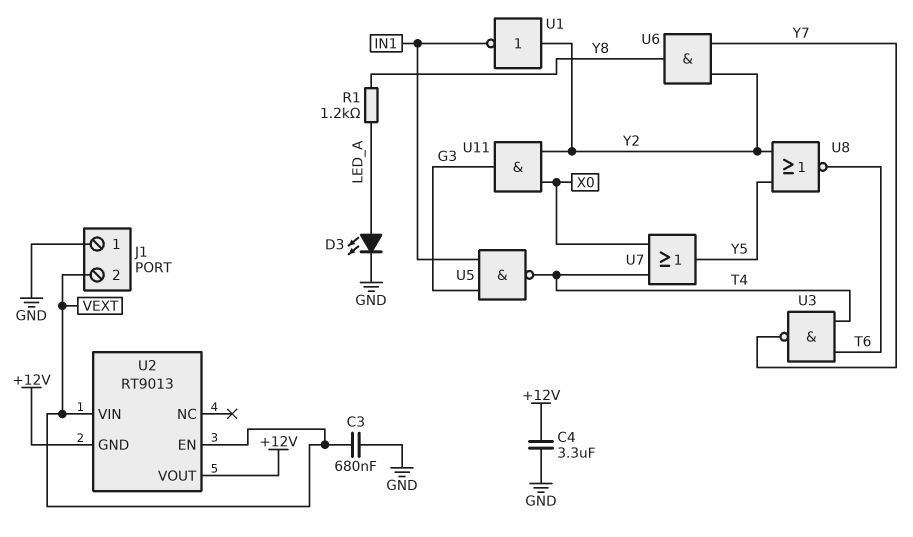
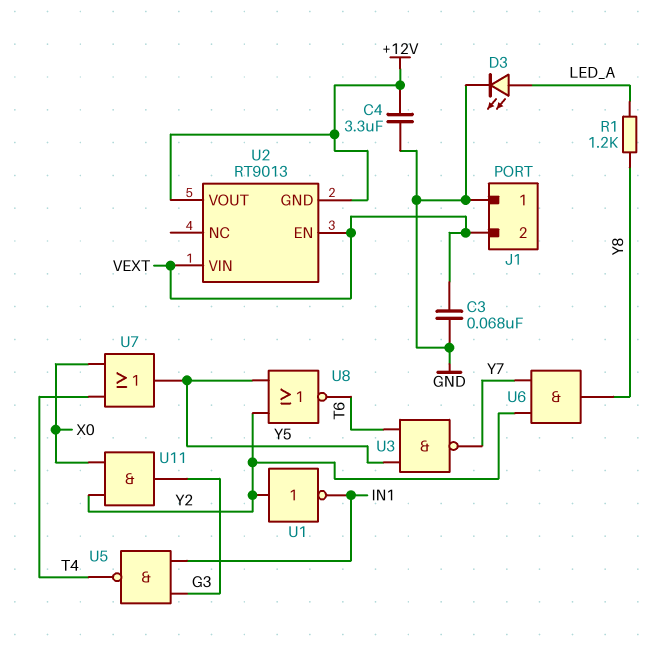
C3: 680nF (GND, VEXT) -> 68nF (GND, VEXT)
U3: NAND (in T4, in T6, out Y7) -> NAND (in T6, in Y5, out Y7)

